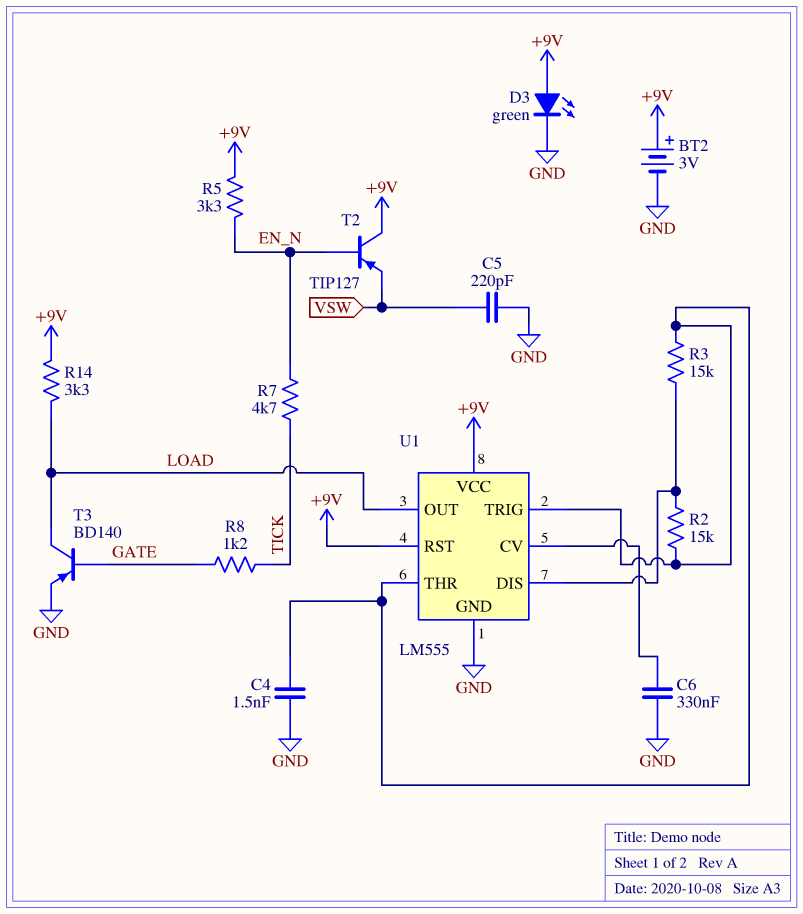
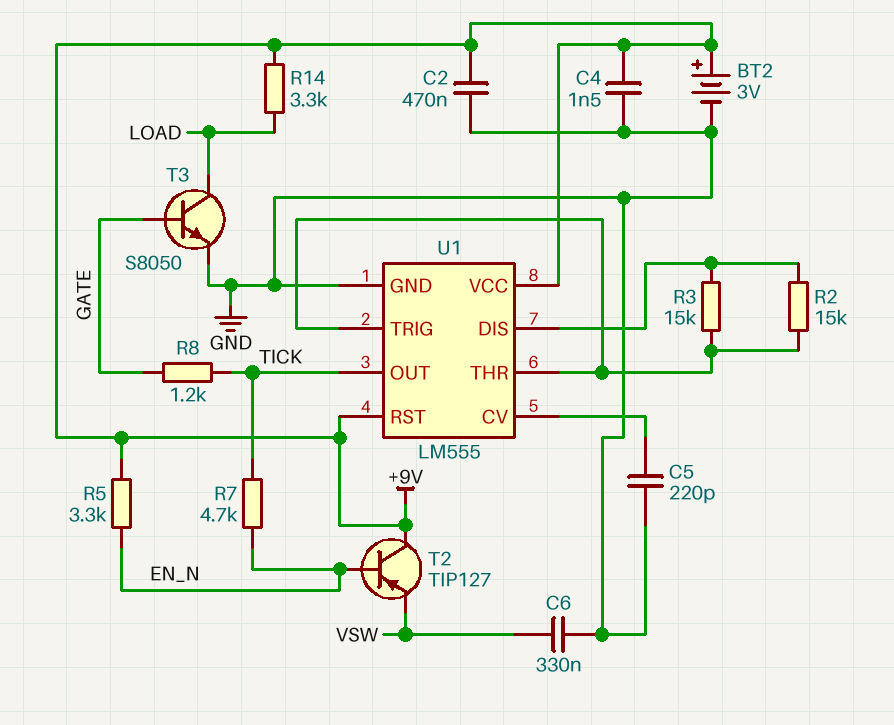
C2: none -> 470nF (+9V, GND)
C4: 1.5nF (GND, U1/THR) -> 1.5nF (+9V, GND)
C5: 220pF (GND, VSW) -> 220pF (GND, U1/CV)
C6: 330nF (GND, U1/CV) -> 330nF (GND, VSW)
D3: LED green (A +9V, K GND) -> none
T3: PNP BD140 (B GATE, C LOAD, E GND) -> NPN S8050 (B GATE, C LOAD, E GND)
U1 pin OUT: LOAD -> TICK

